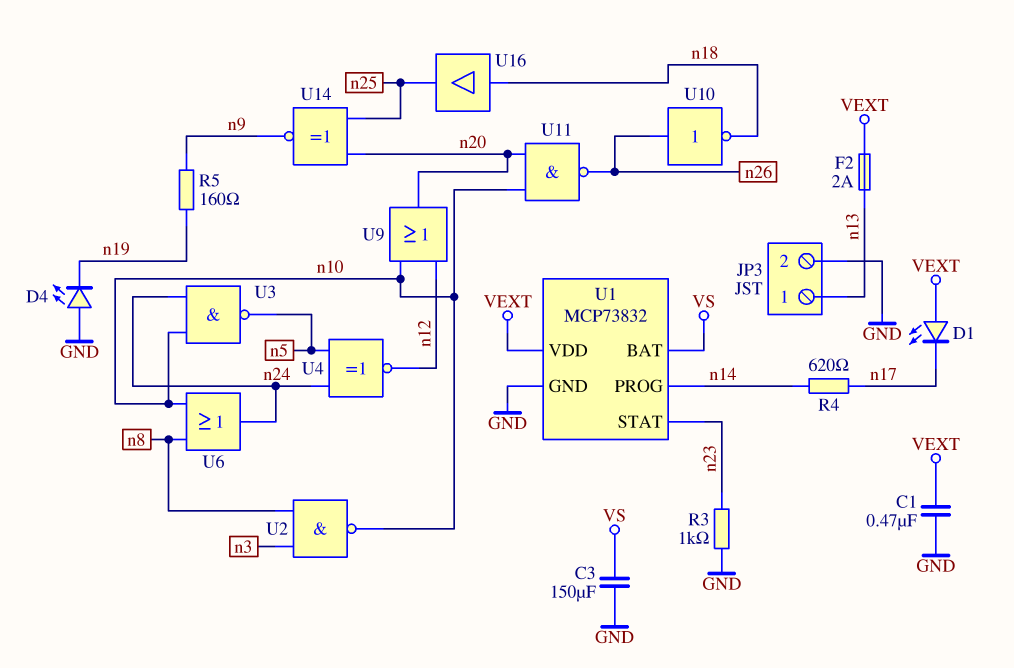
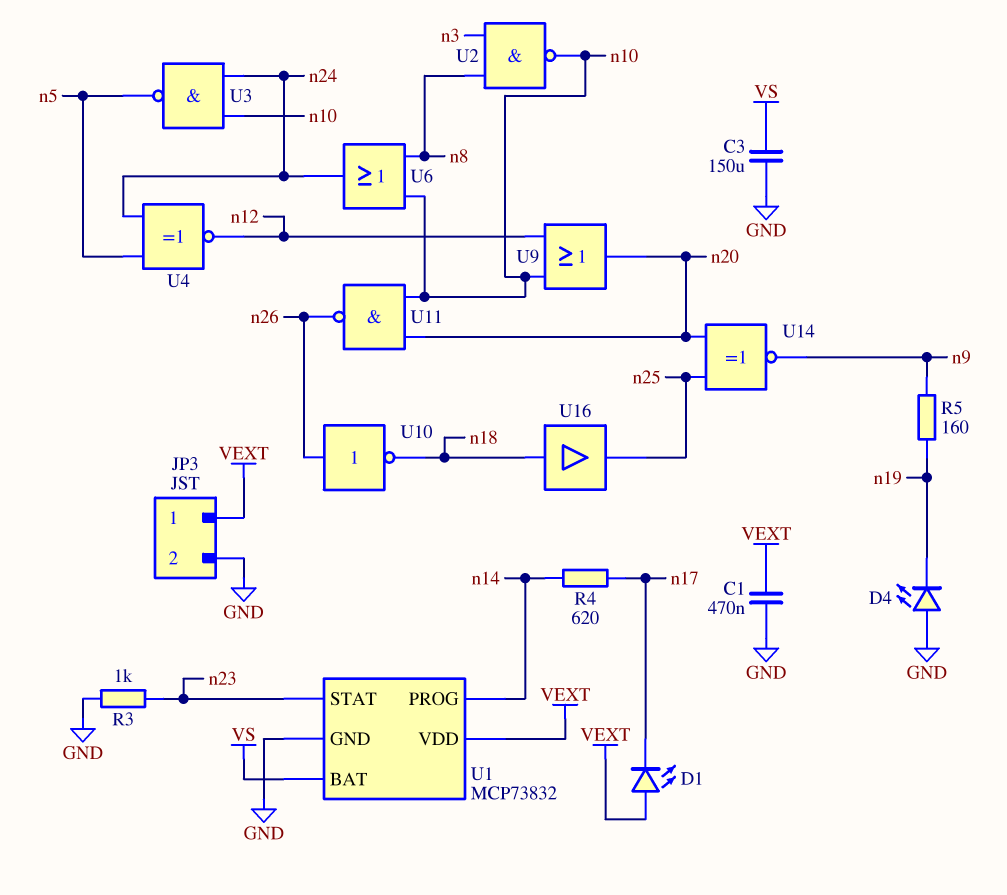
F2: 2A (VEXT, n13) -> none
JP3 pin 1: n13 -> VEXT

